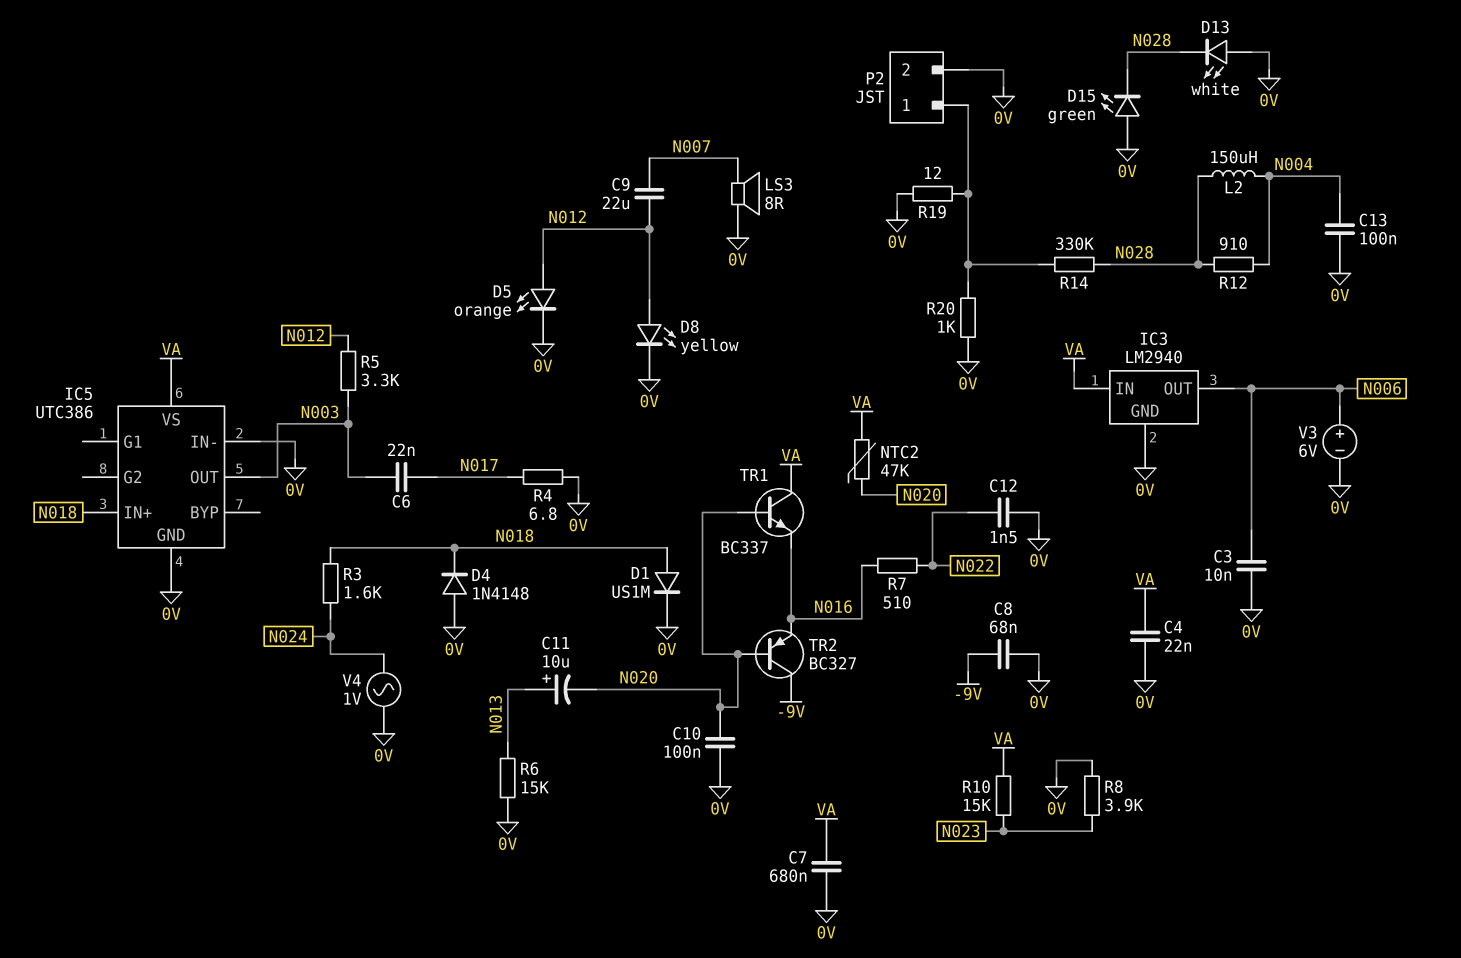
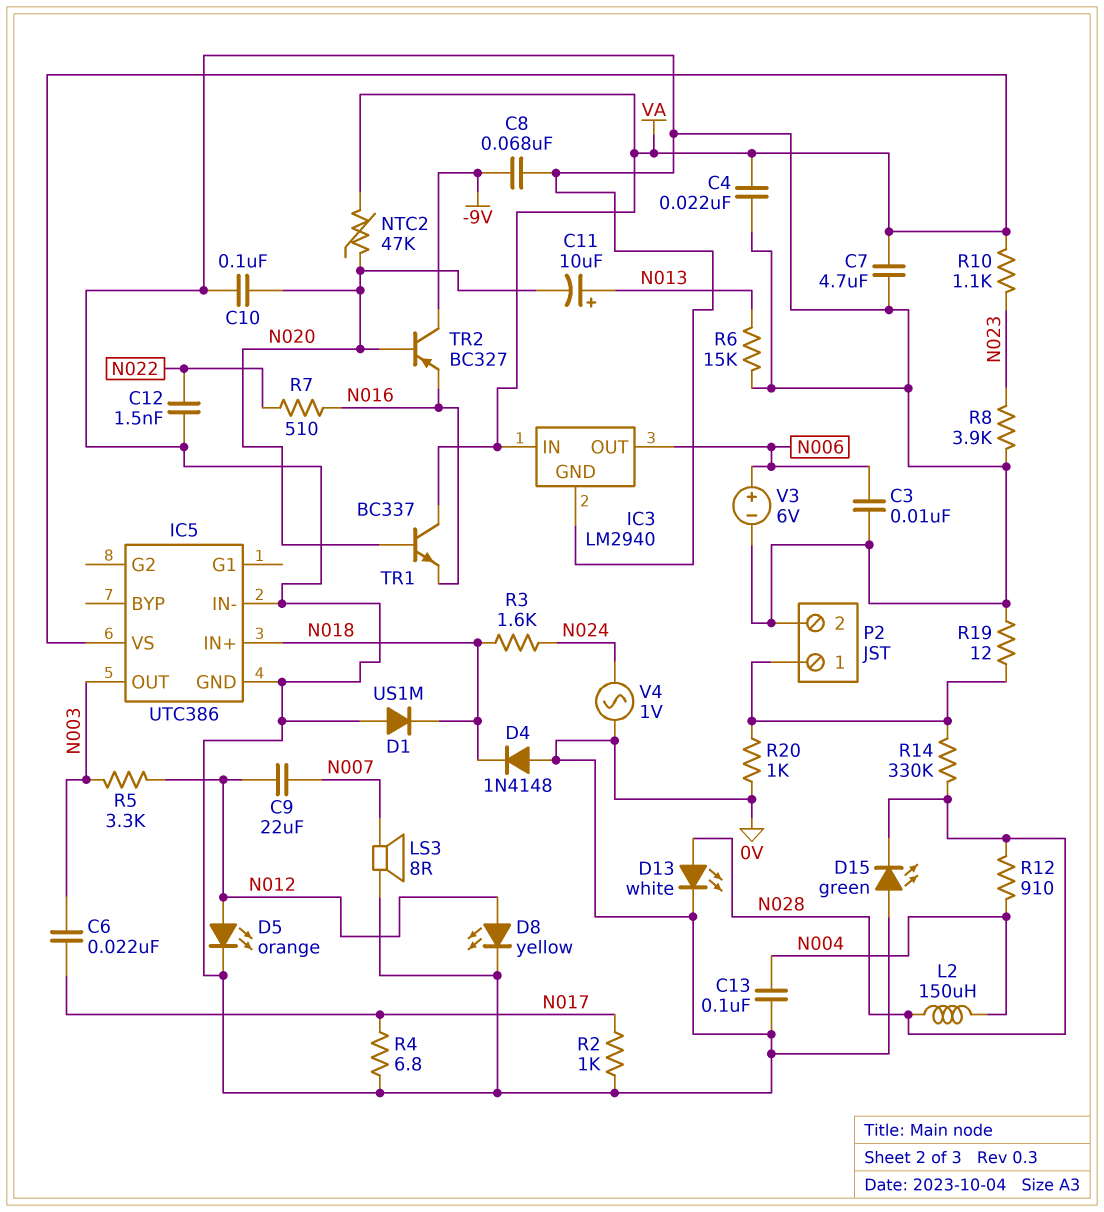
C7: 680nF (0V, VA) -> 4.7uF (0V, VA)
D1: diode US1M (A N018, K 0V) -> diode US1M (A 0V, K N018)
D13: LED white (A 0V, K N028) -> LED white (A N028, K 0V)
R2: none -> 1k (0V, N017)
R10: 15k (N023, VA) -> 1.1k (N023, VA)

